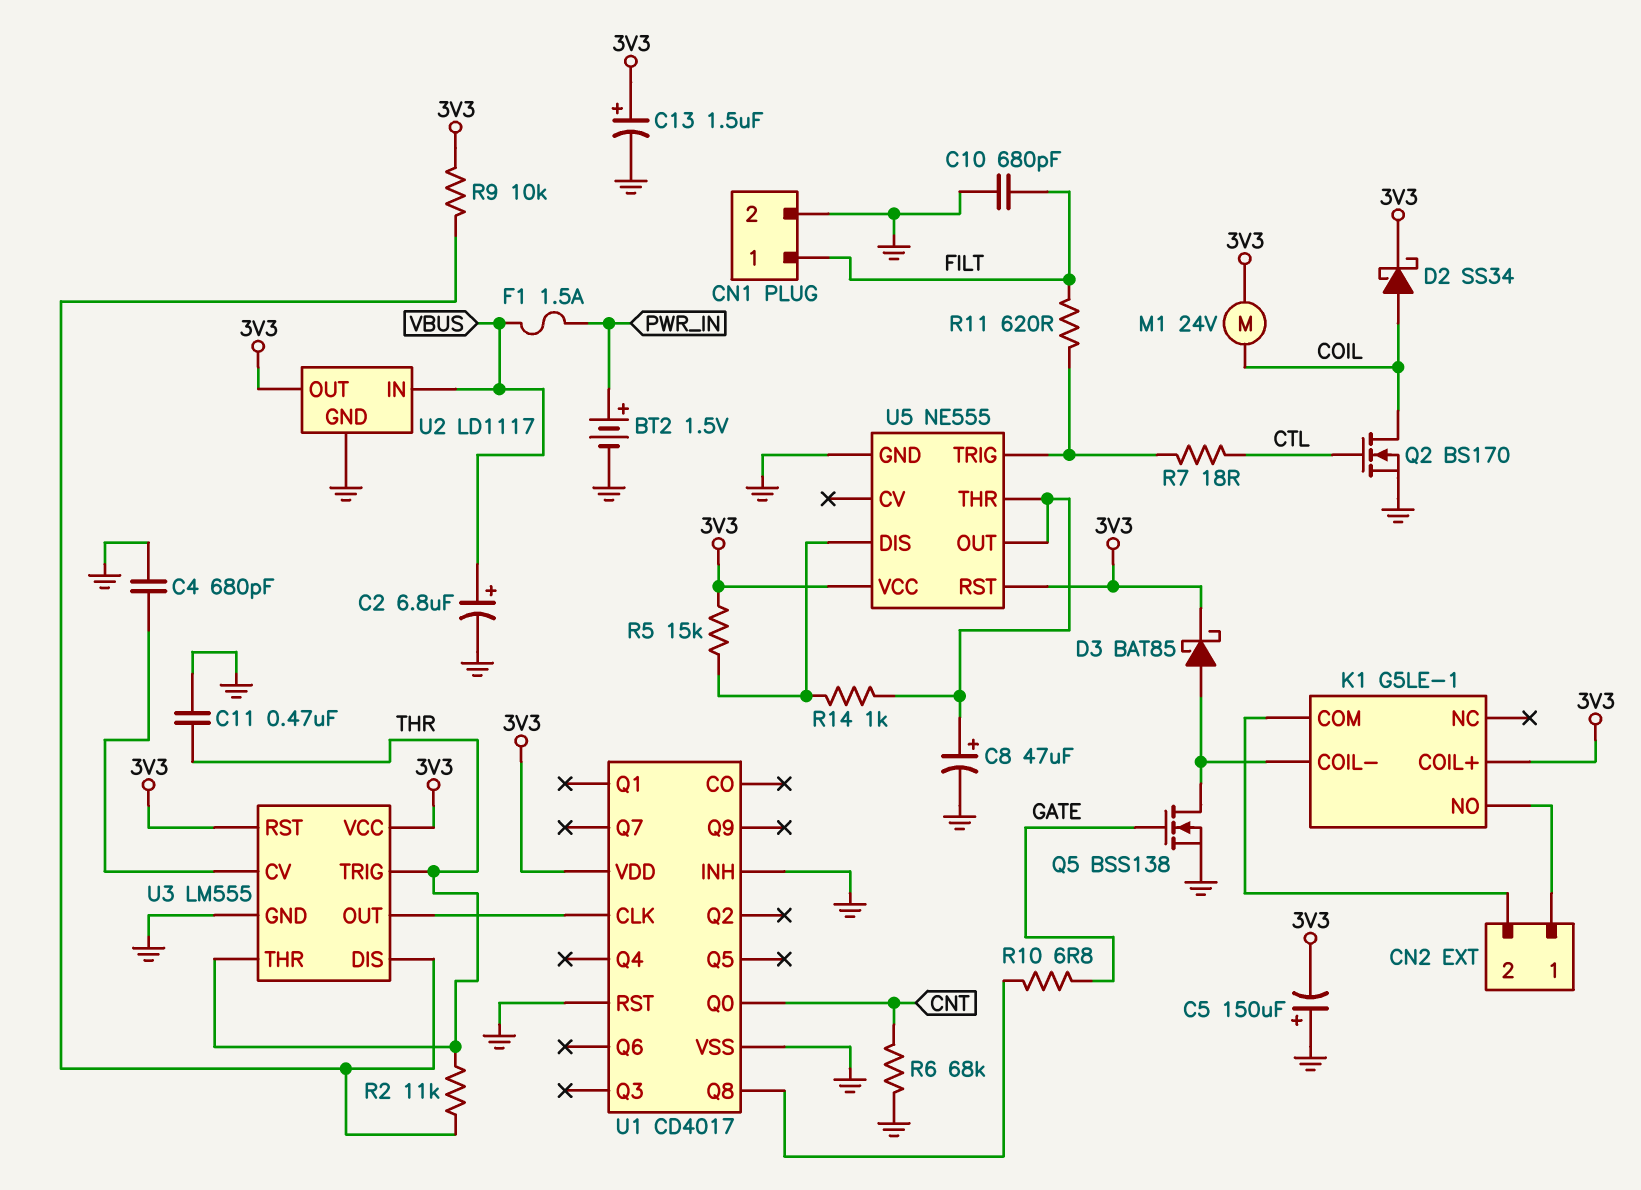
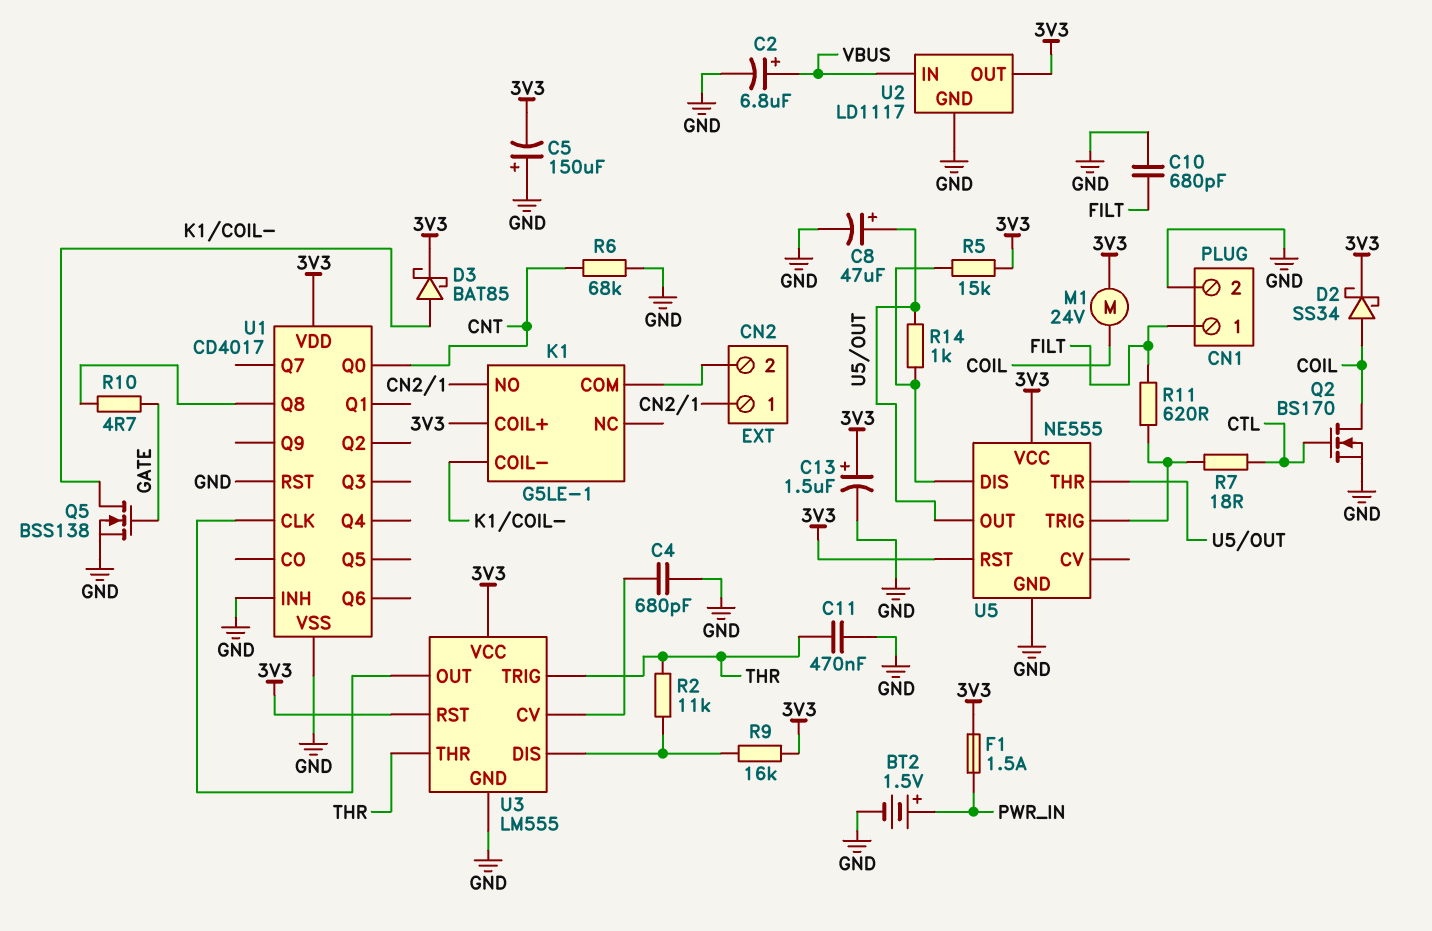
F1: 1.5A (PWR_IN, VBUS) -> 1.5A (3V3, PWR_IN)
R9: 10k (3V3, U3/DIS) -> 16k (3V3, U3/DIS)
R10: 6.8 (GATE, U1/Q8) -> 4.7 (GATE, U1/Q8)

